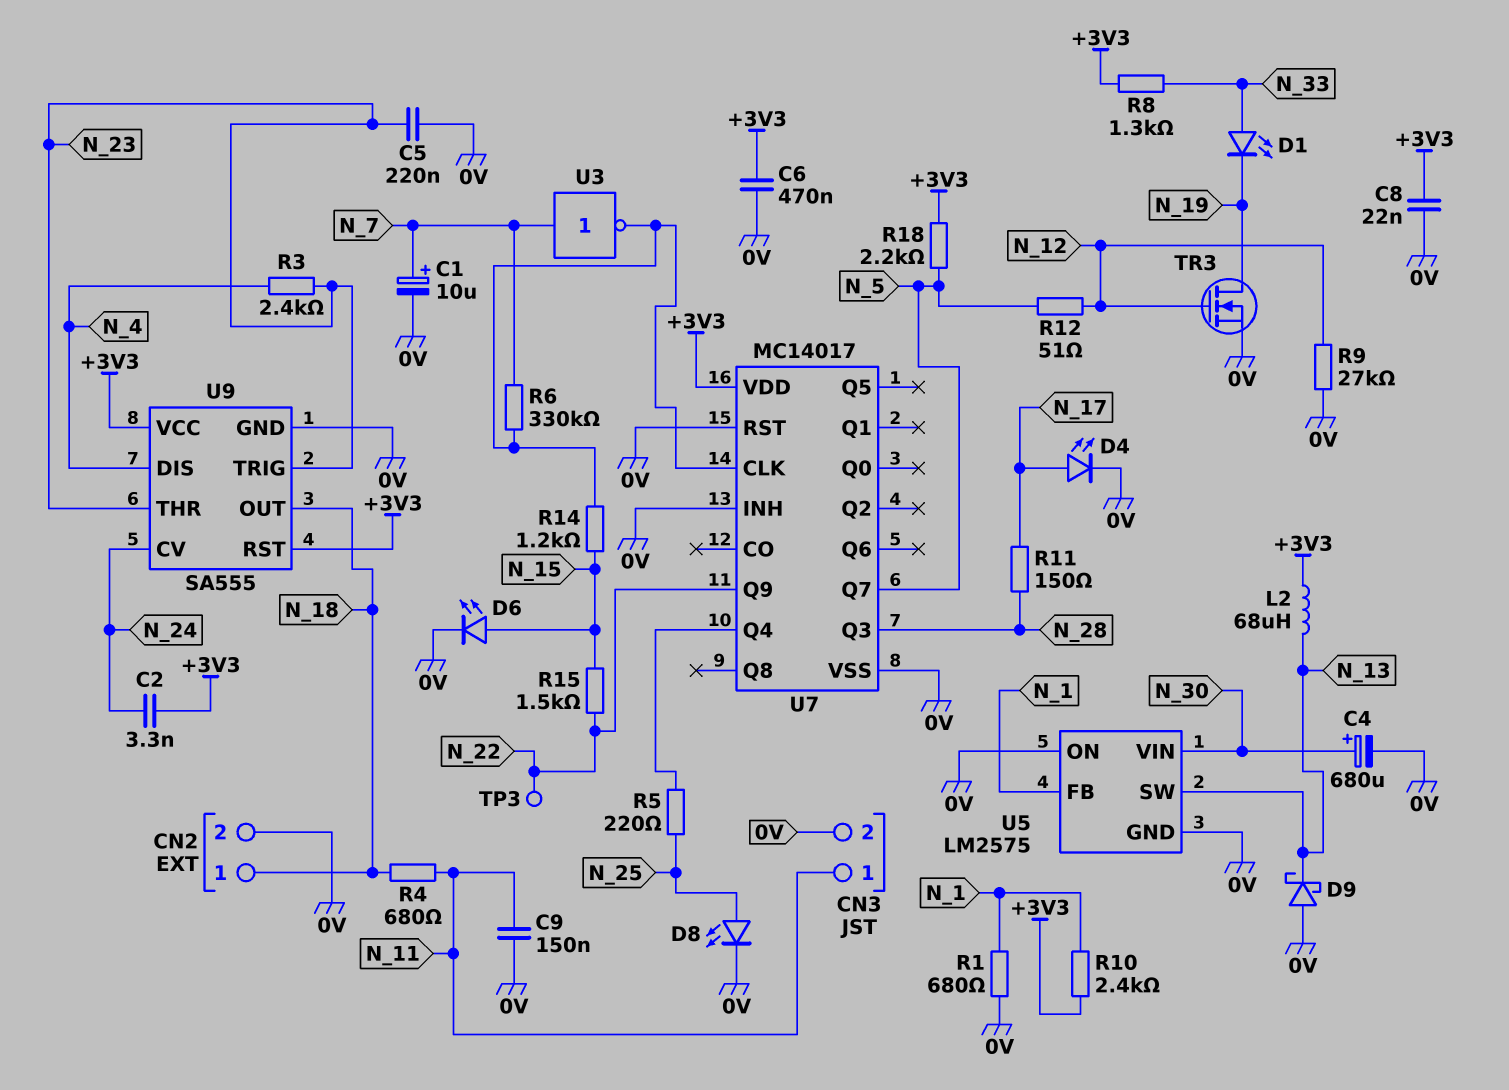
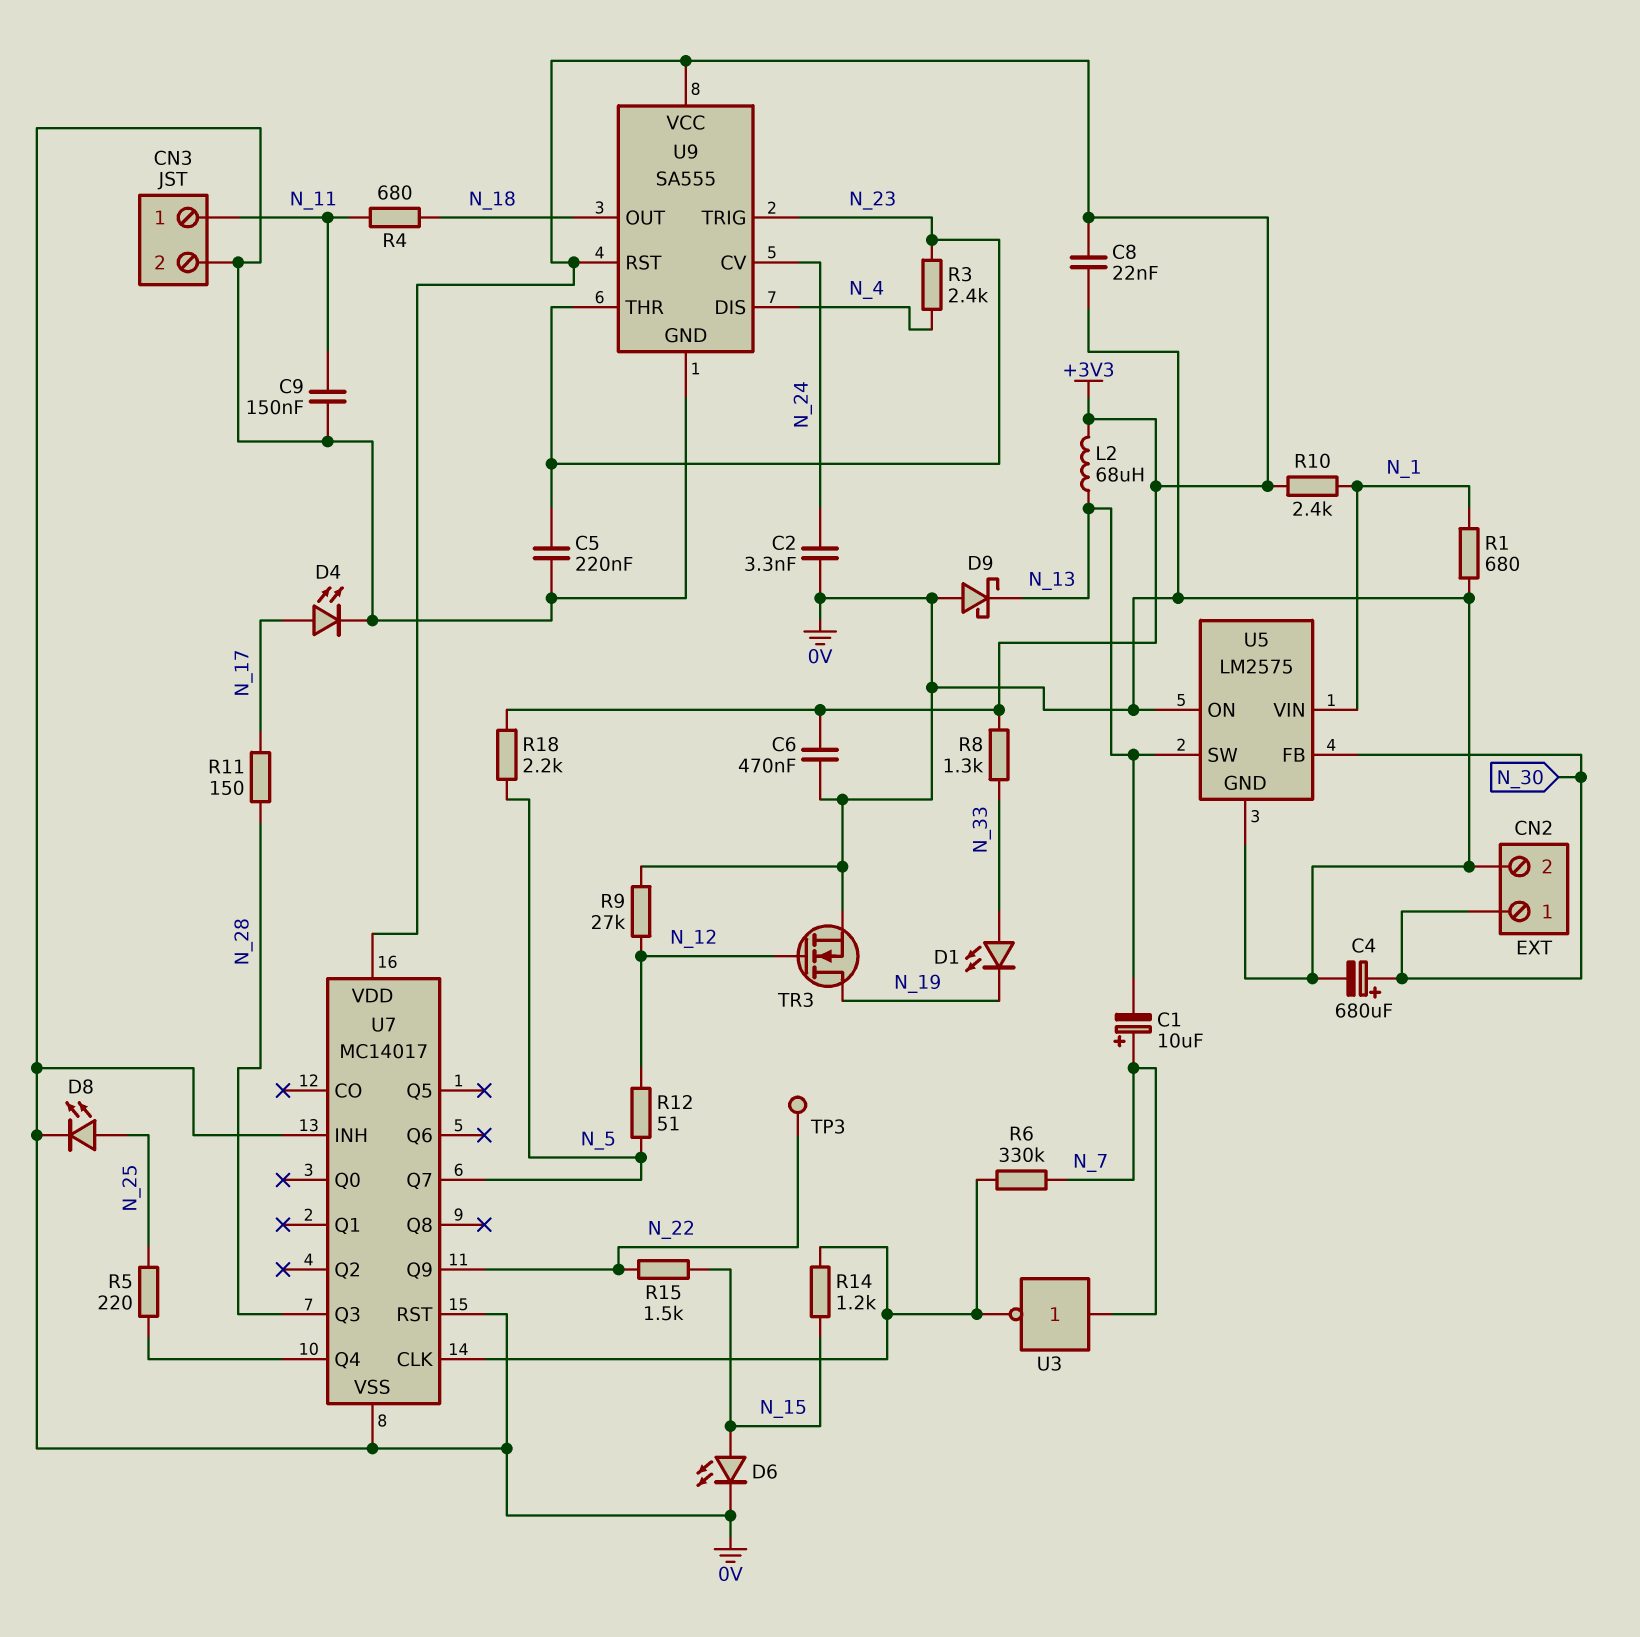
C1: 10uF (plus N_7, minus 0V) -> 10uF (plus N_7, minus N_13)
C2: 3.3nF (+3V3, N_24) -> 3.3nF (0V, N_24)
CN2 pin 1: N_18 -> N_30
U5 pin FB: N_1 -> N_30
U5 pin VIN: N_30 -> N_1

